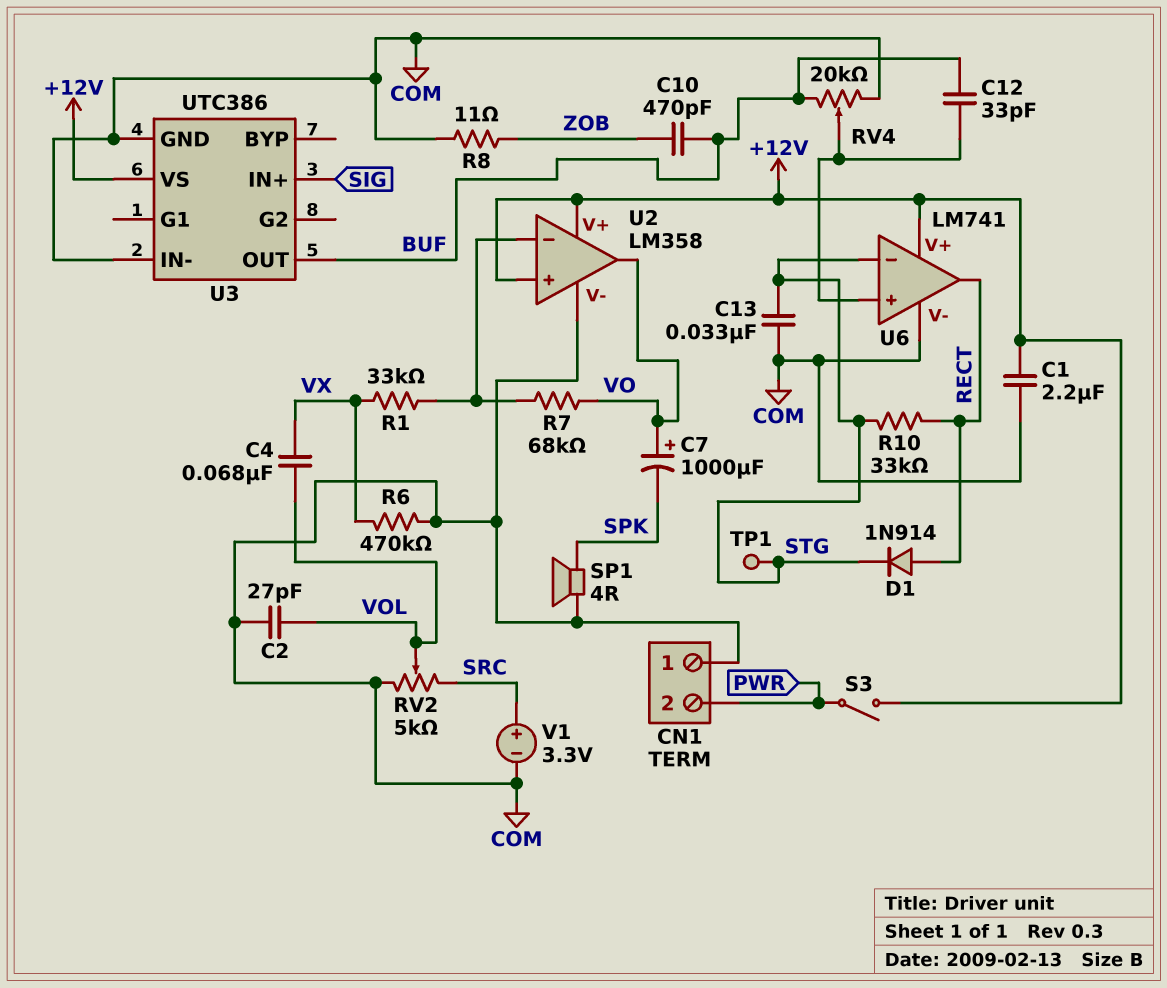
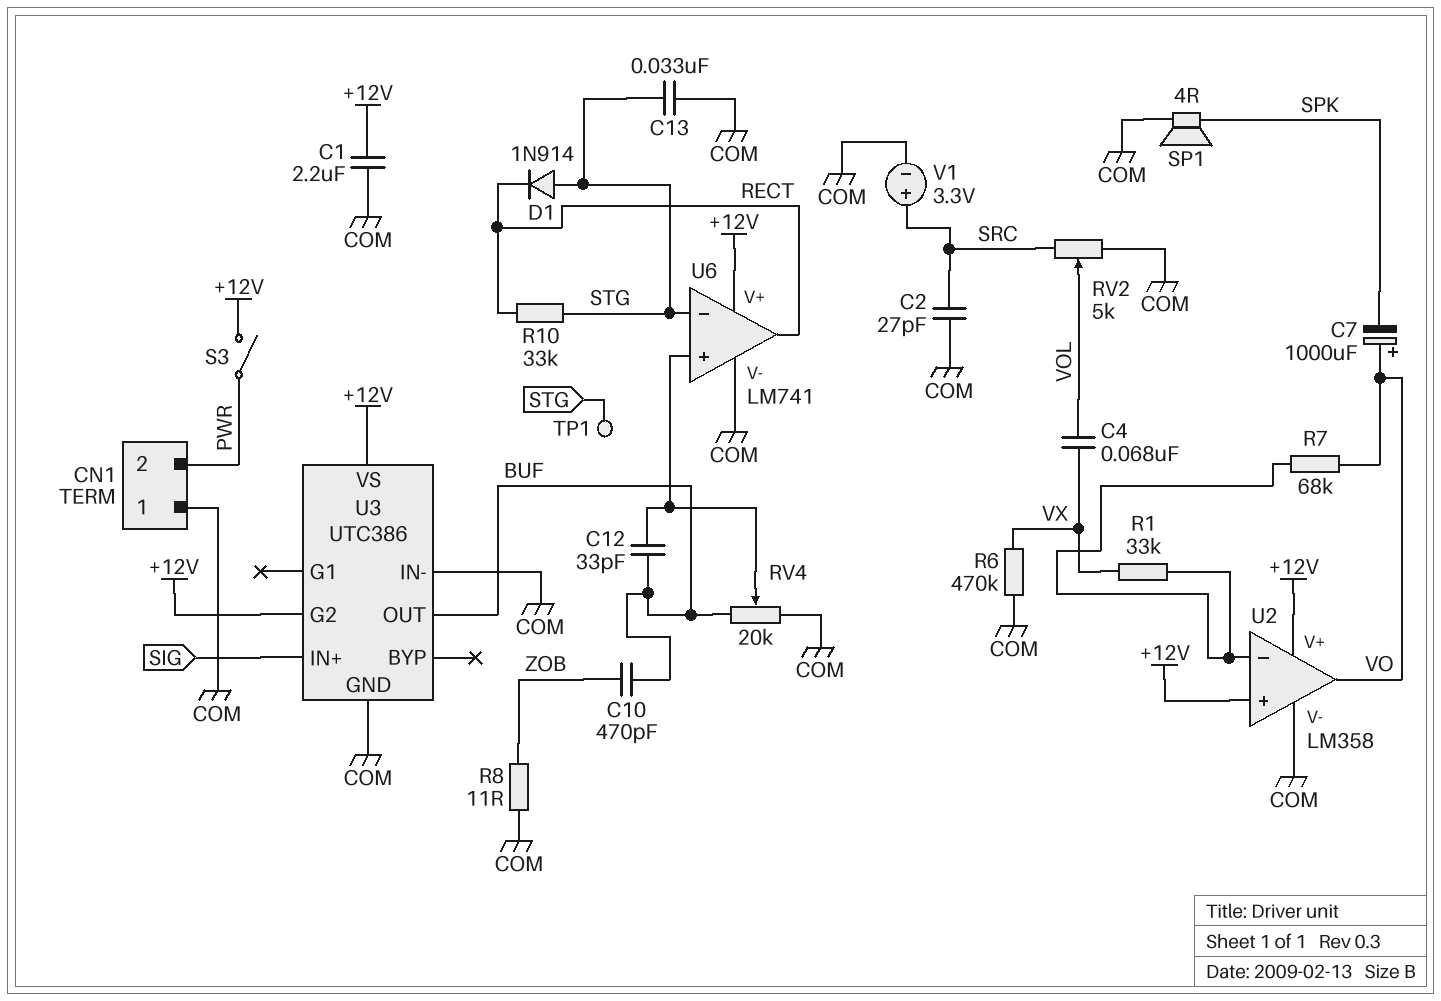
C2: 27pF (COM, VOL) -> 27pF (COM, SRC)
D1: diode 1N914 (A RECT, K STG) -> diode 1N914 (A STG, K RECT)
U3 pin G2: none -> +12V

